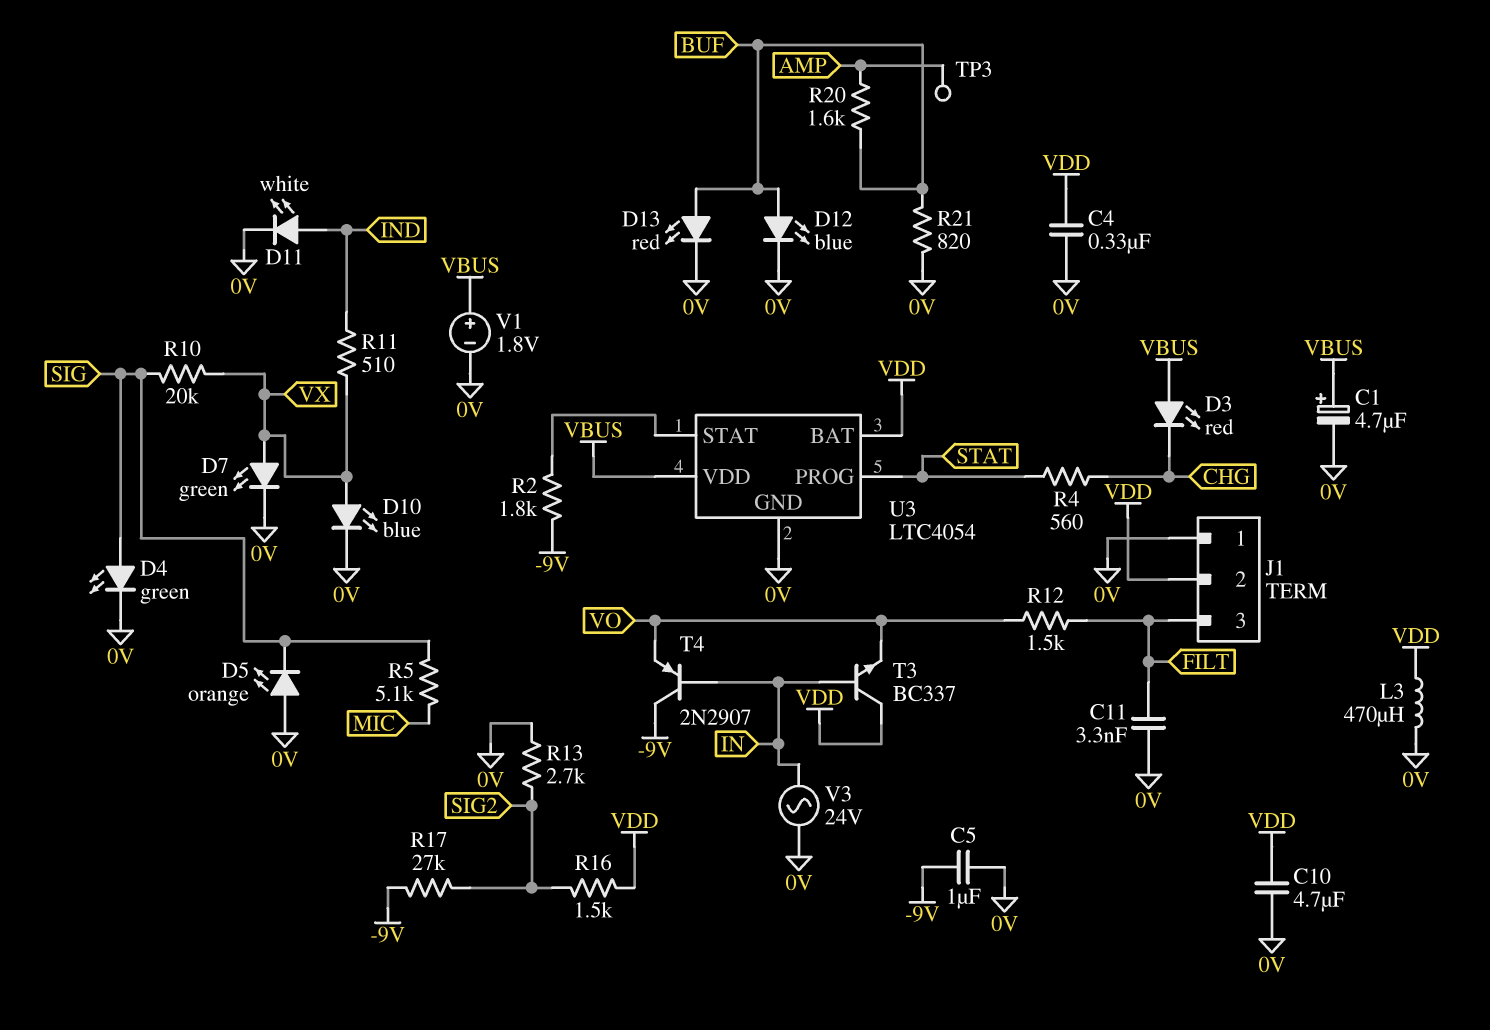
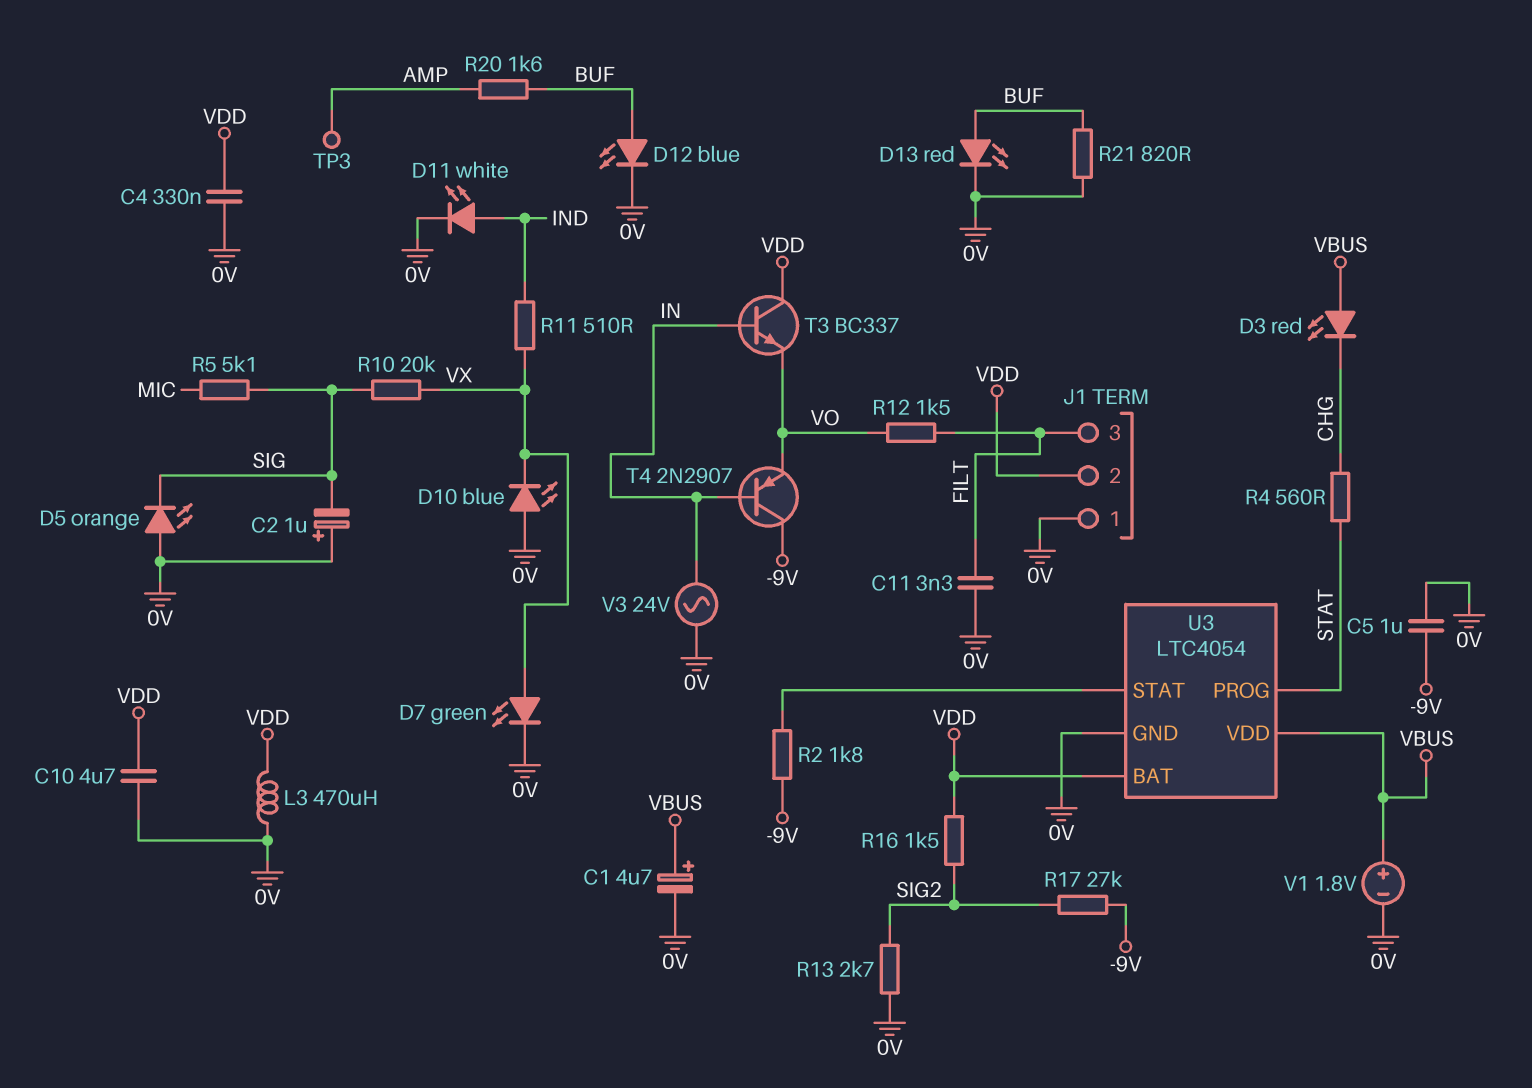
C2: none -> 1uF (plus 0V, minus SIG)
D4: LED green (A SIG, K 0V) -> none
D10: LED blue (A VX, K 0V) -> LED blue (A 0V, K VX)

